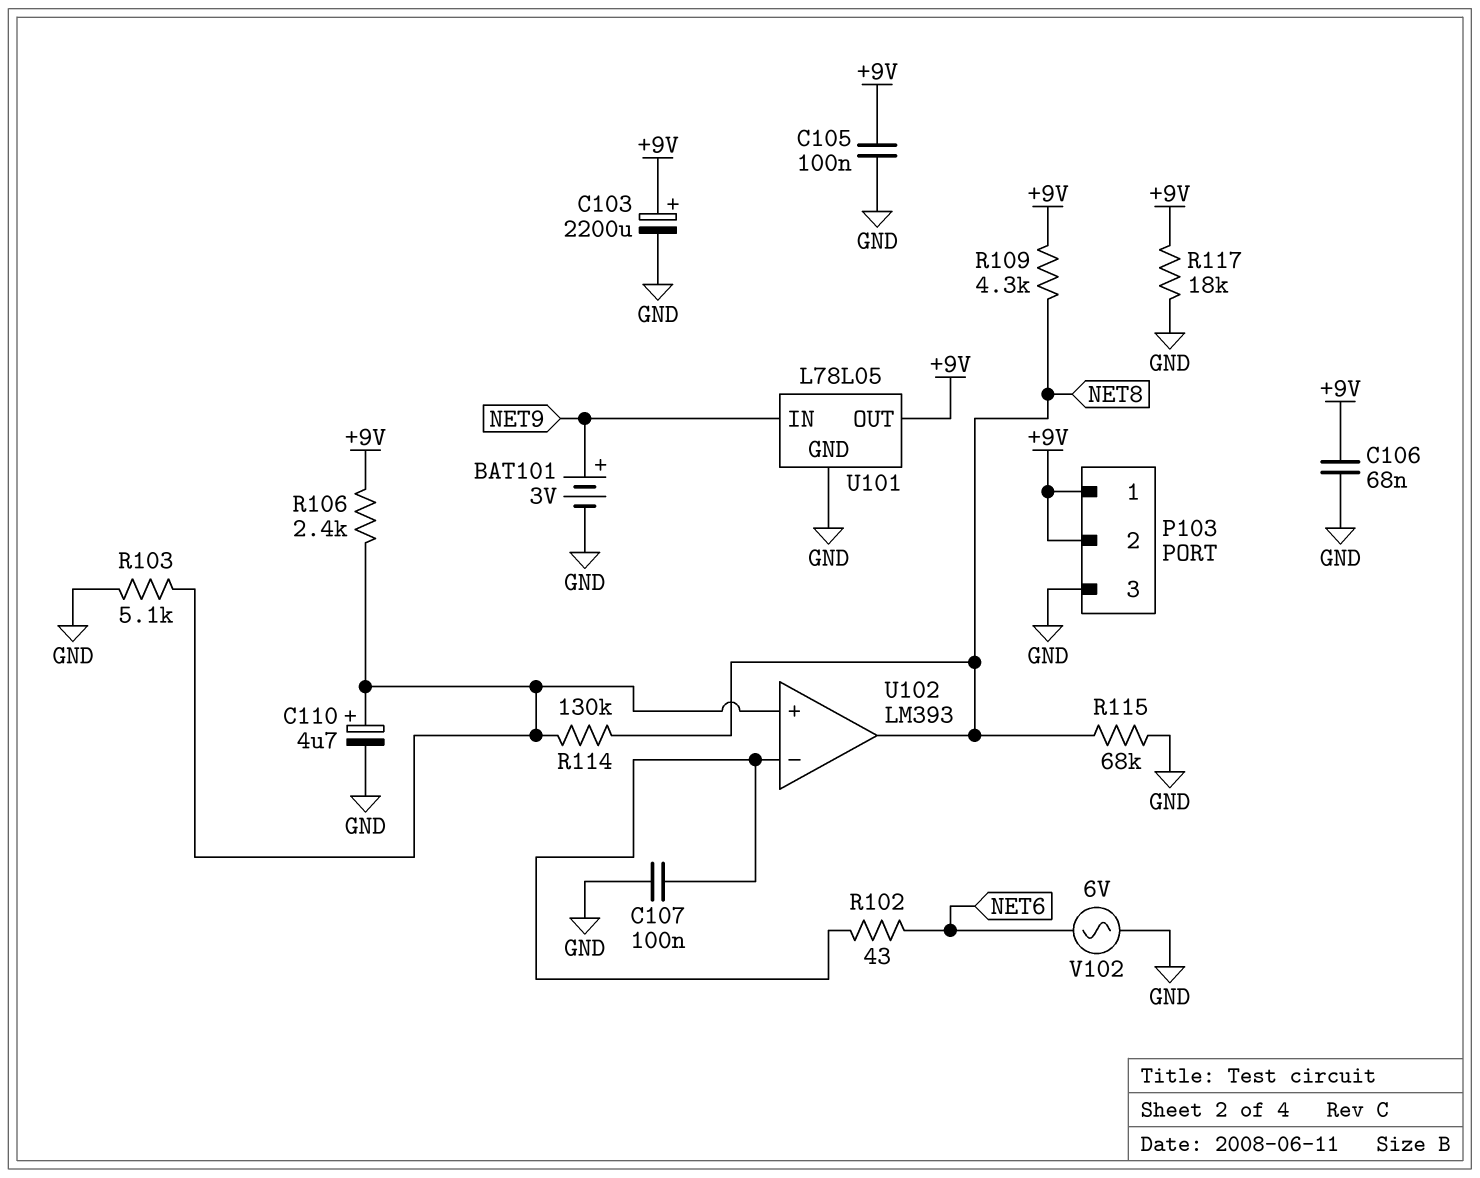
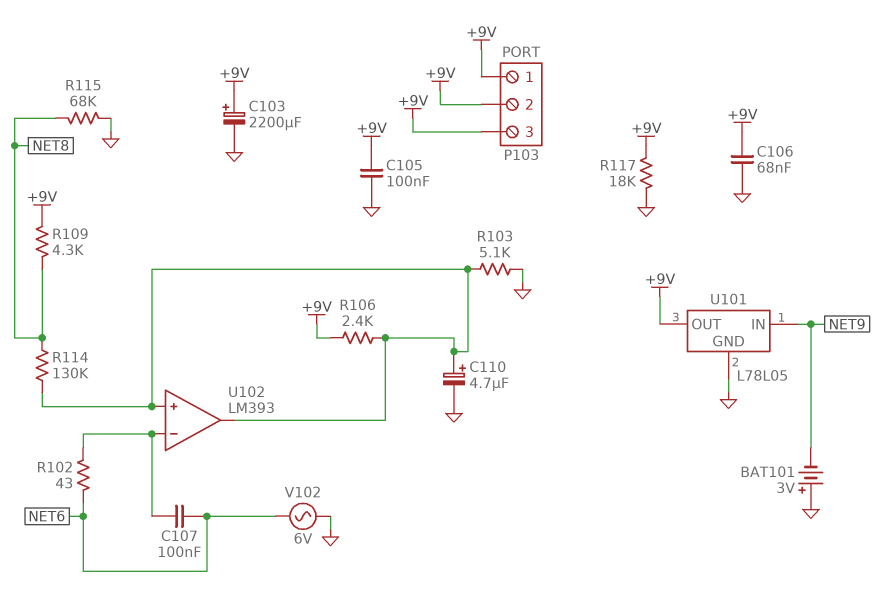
BAT101: 3V (plus NET9, minus GND) -> 3V (plus GND, minus NET9)
C107: 100nF (GND, U102/in-) -> 100nF (NET6, U102/in-)
P103 pin 3: GND -> +9V
U102 pin out: NET8 -> U102/in+

